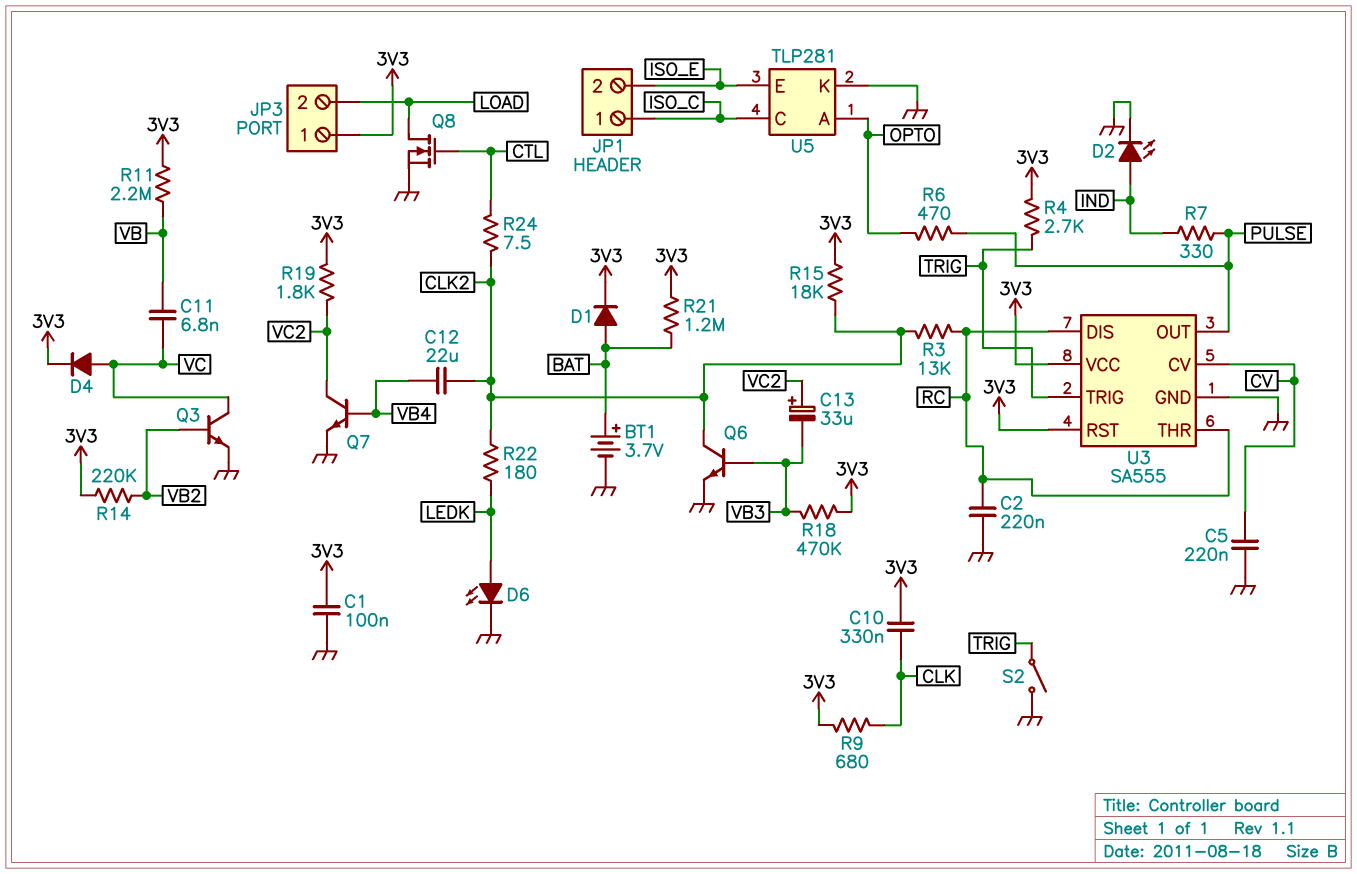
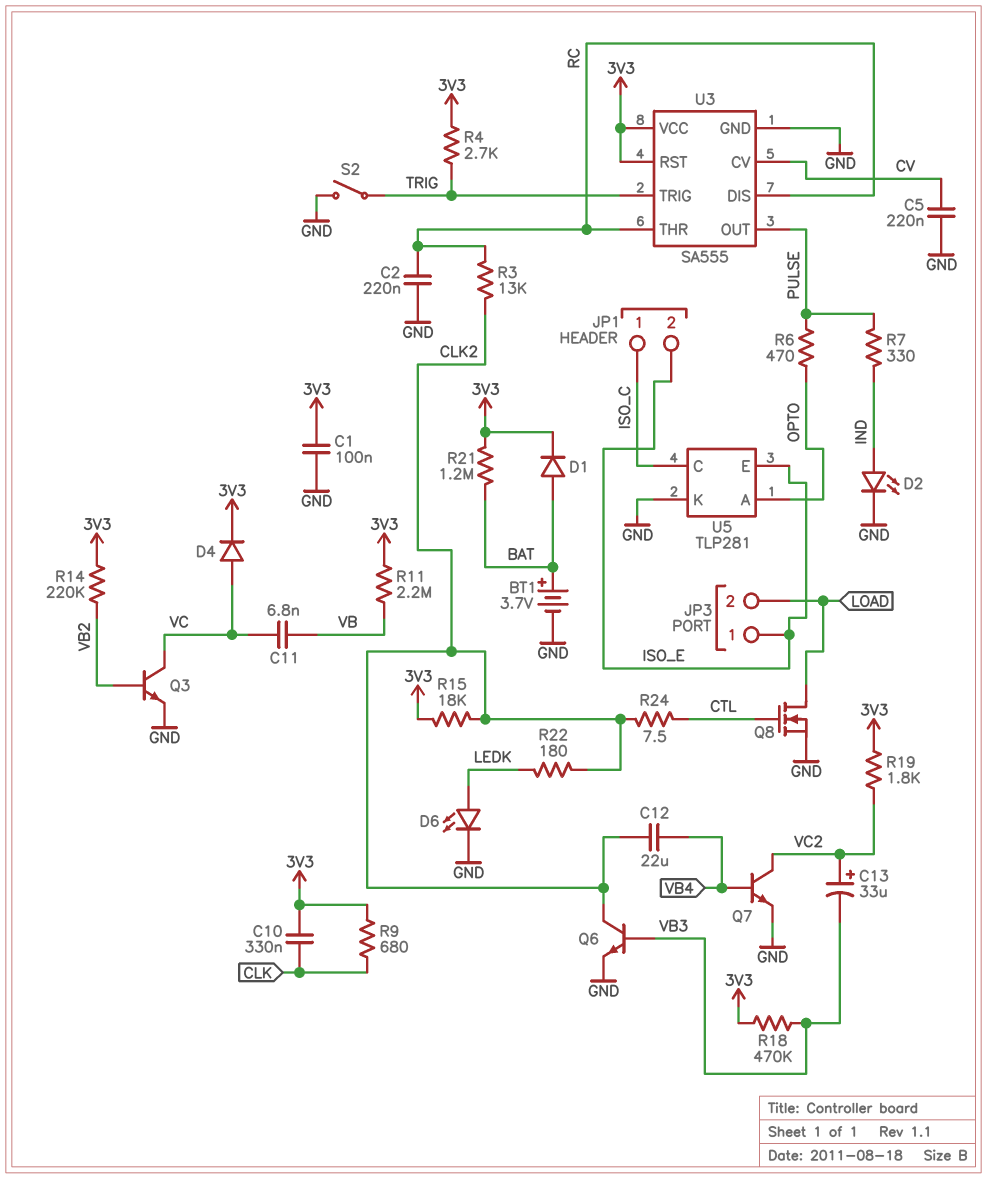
JP3 pin 1: 3V3 -> ISO_E

